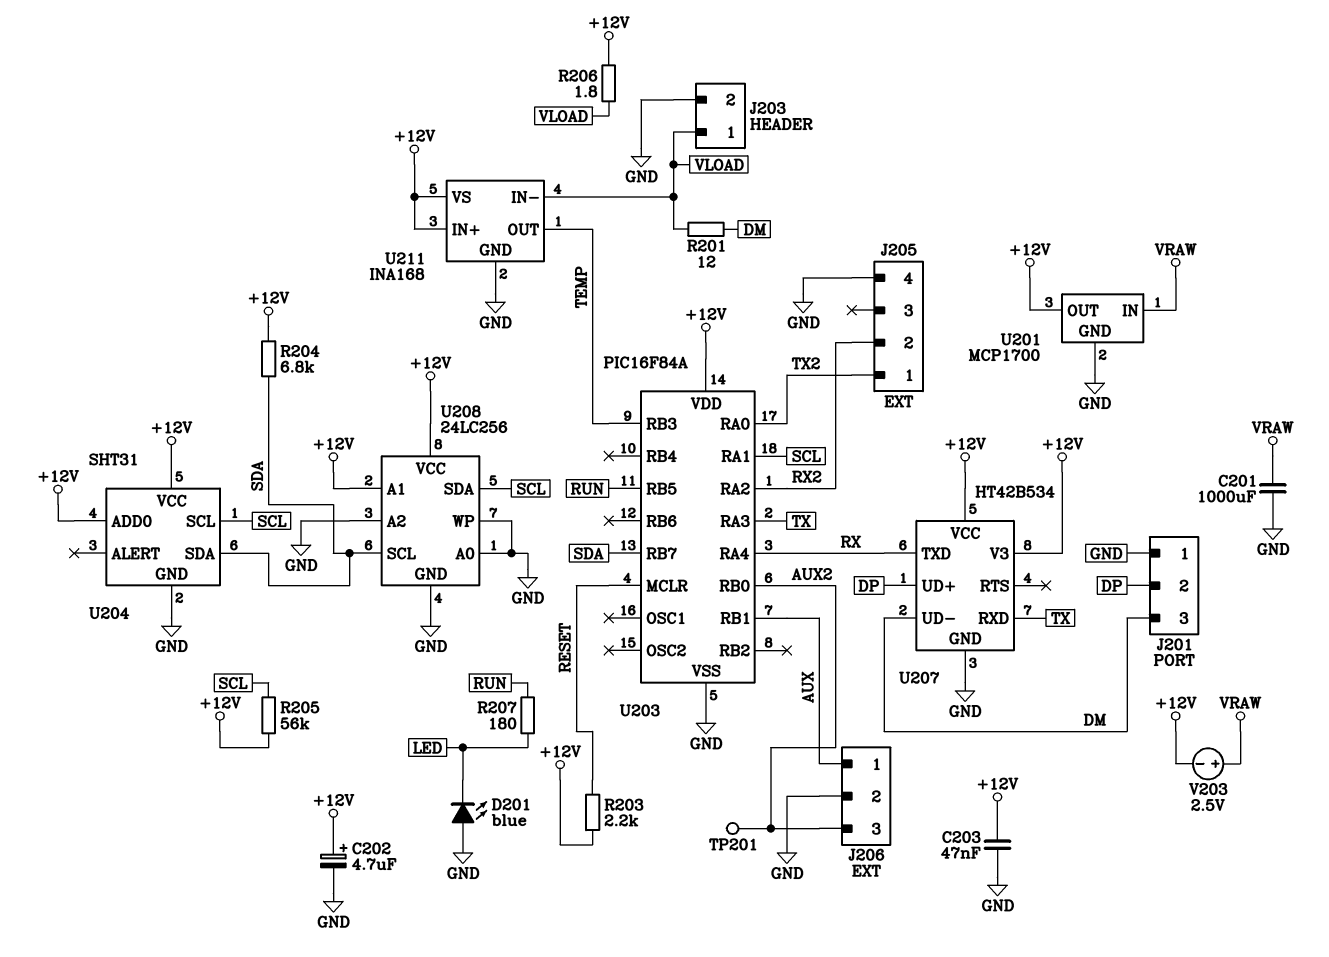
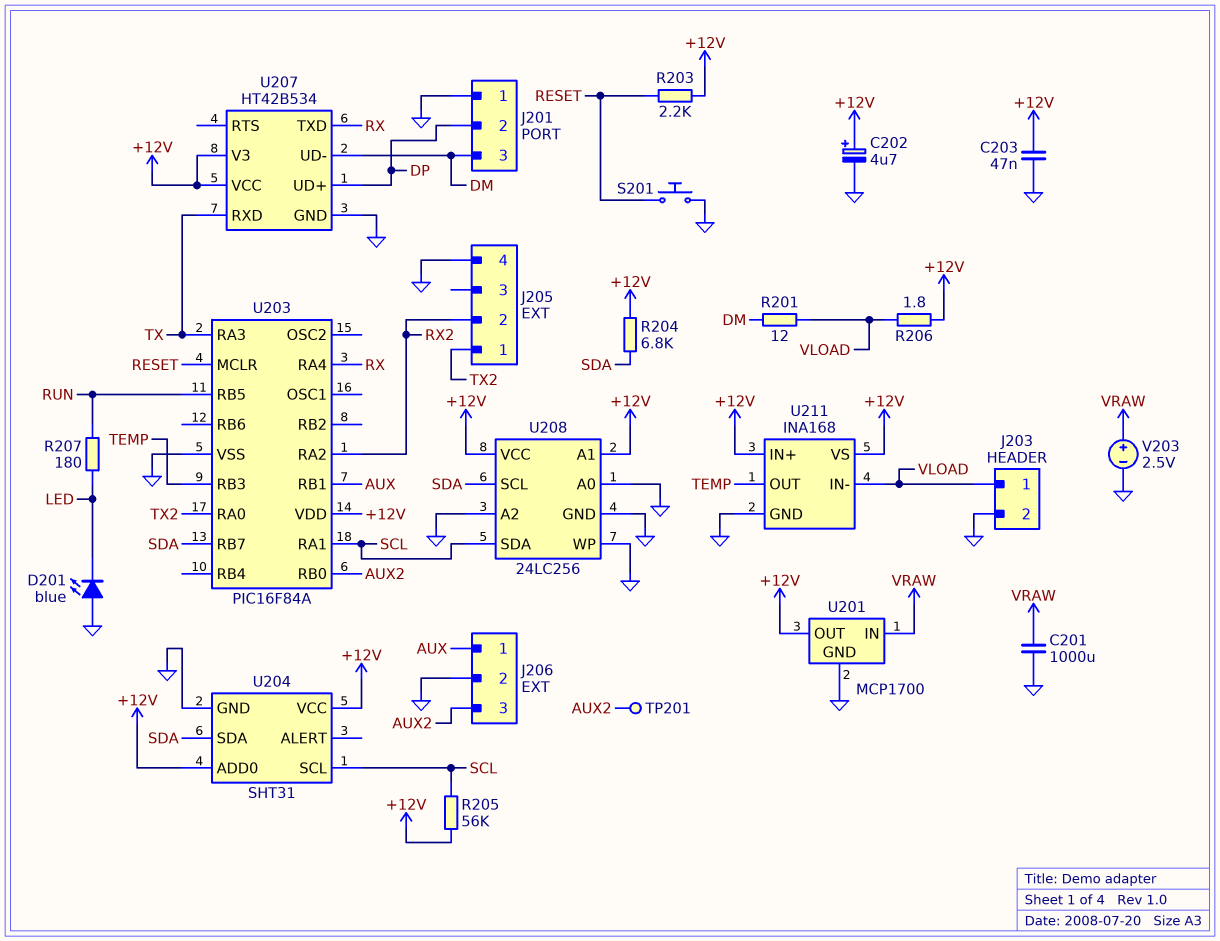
S201: none -> button (GND, RESET)
V203: 2.5V (plus VRAW, minus +12V) -> 2.5V (plus VRAW, minus GND)

